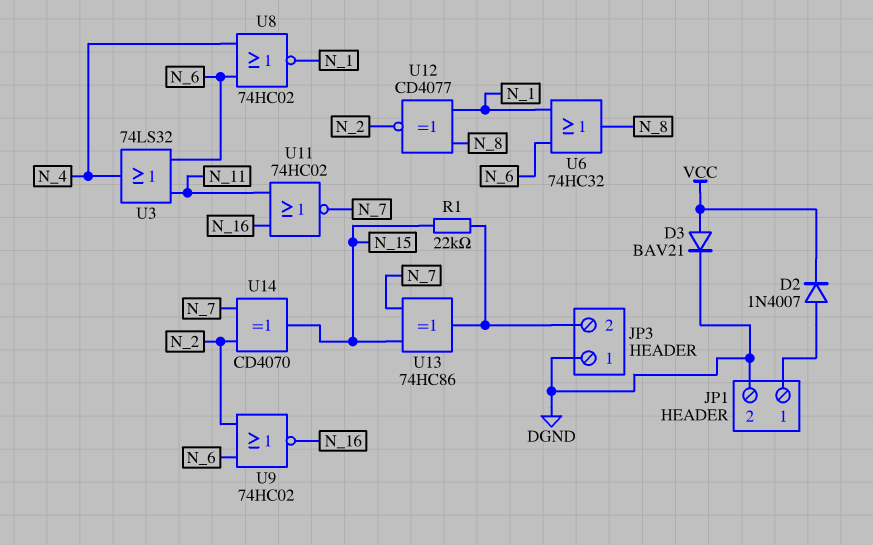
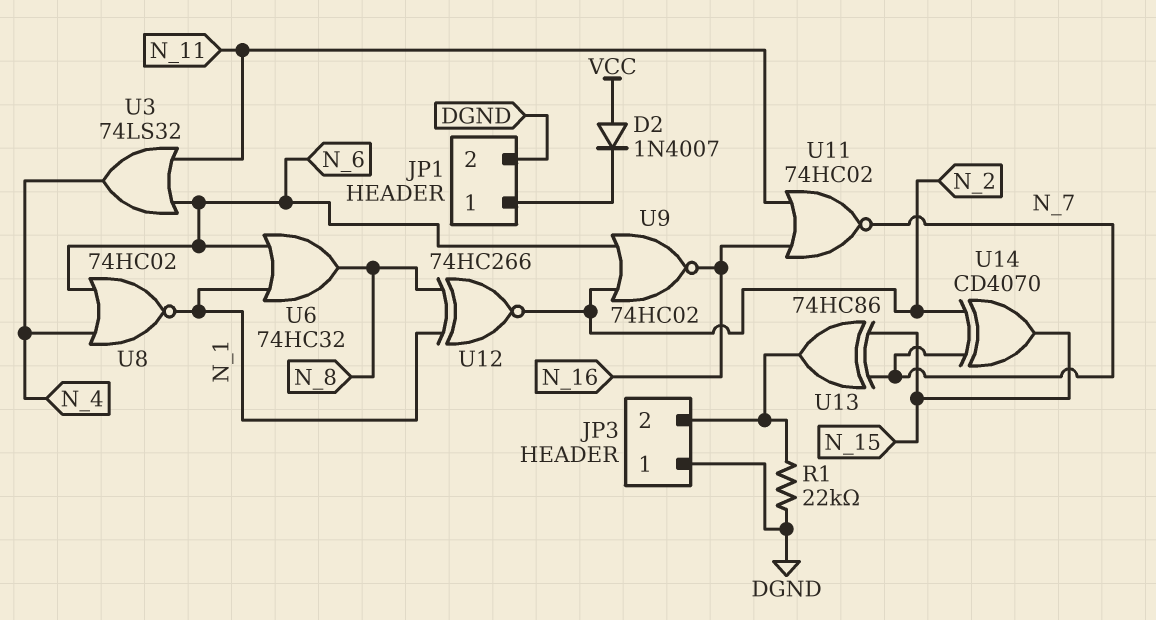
D2: diode 1N4007 (A JP1/1, K VCC) -> diode 1N4007 (A VCC, K JP1/1)
D3: diode BAV21 (A VCC, K DGND) -> none
R1: 22k (JP3/2, N_15) -> 22k (DGND, JP3/2)
U12: XNOR CD4077 (in N_1, in N_8, out N_2) -> XNOR 74HC266 (in N_1, in N_8, out N_2)

